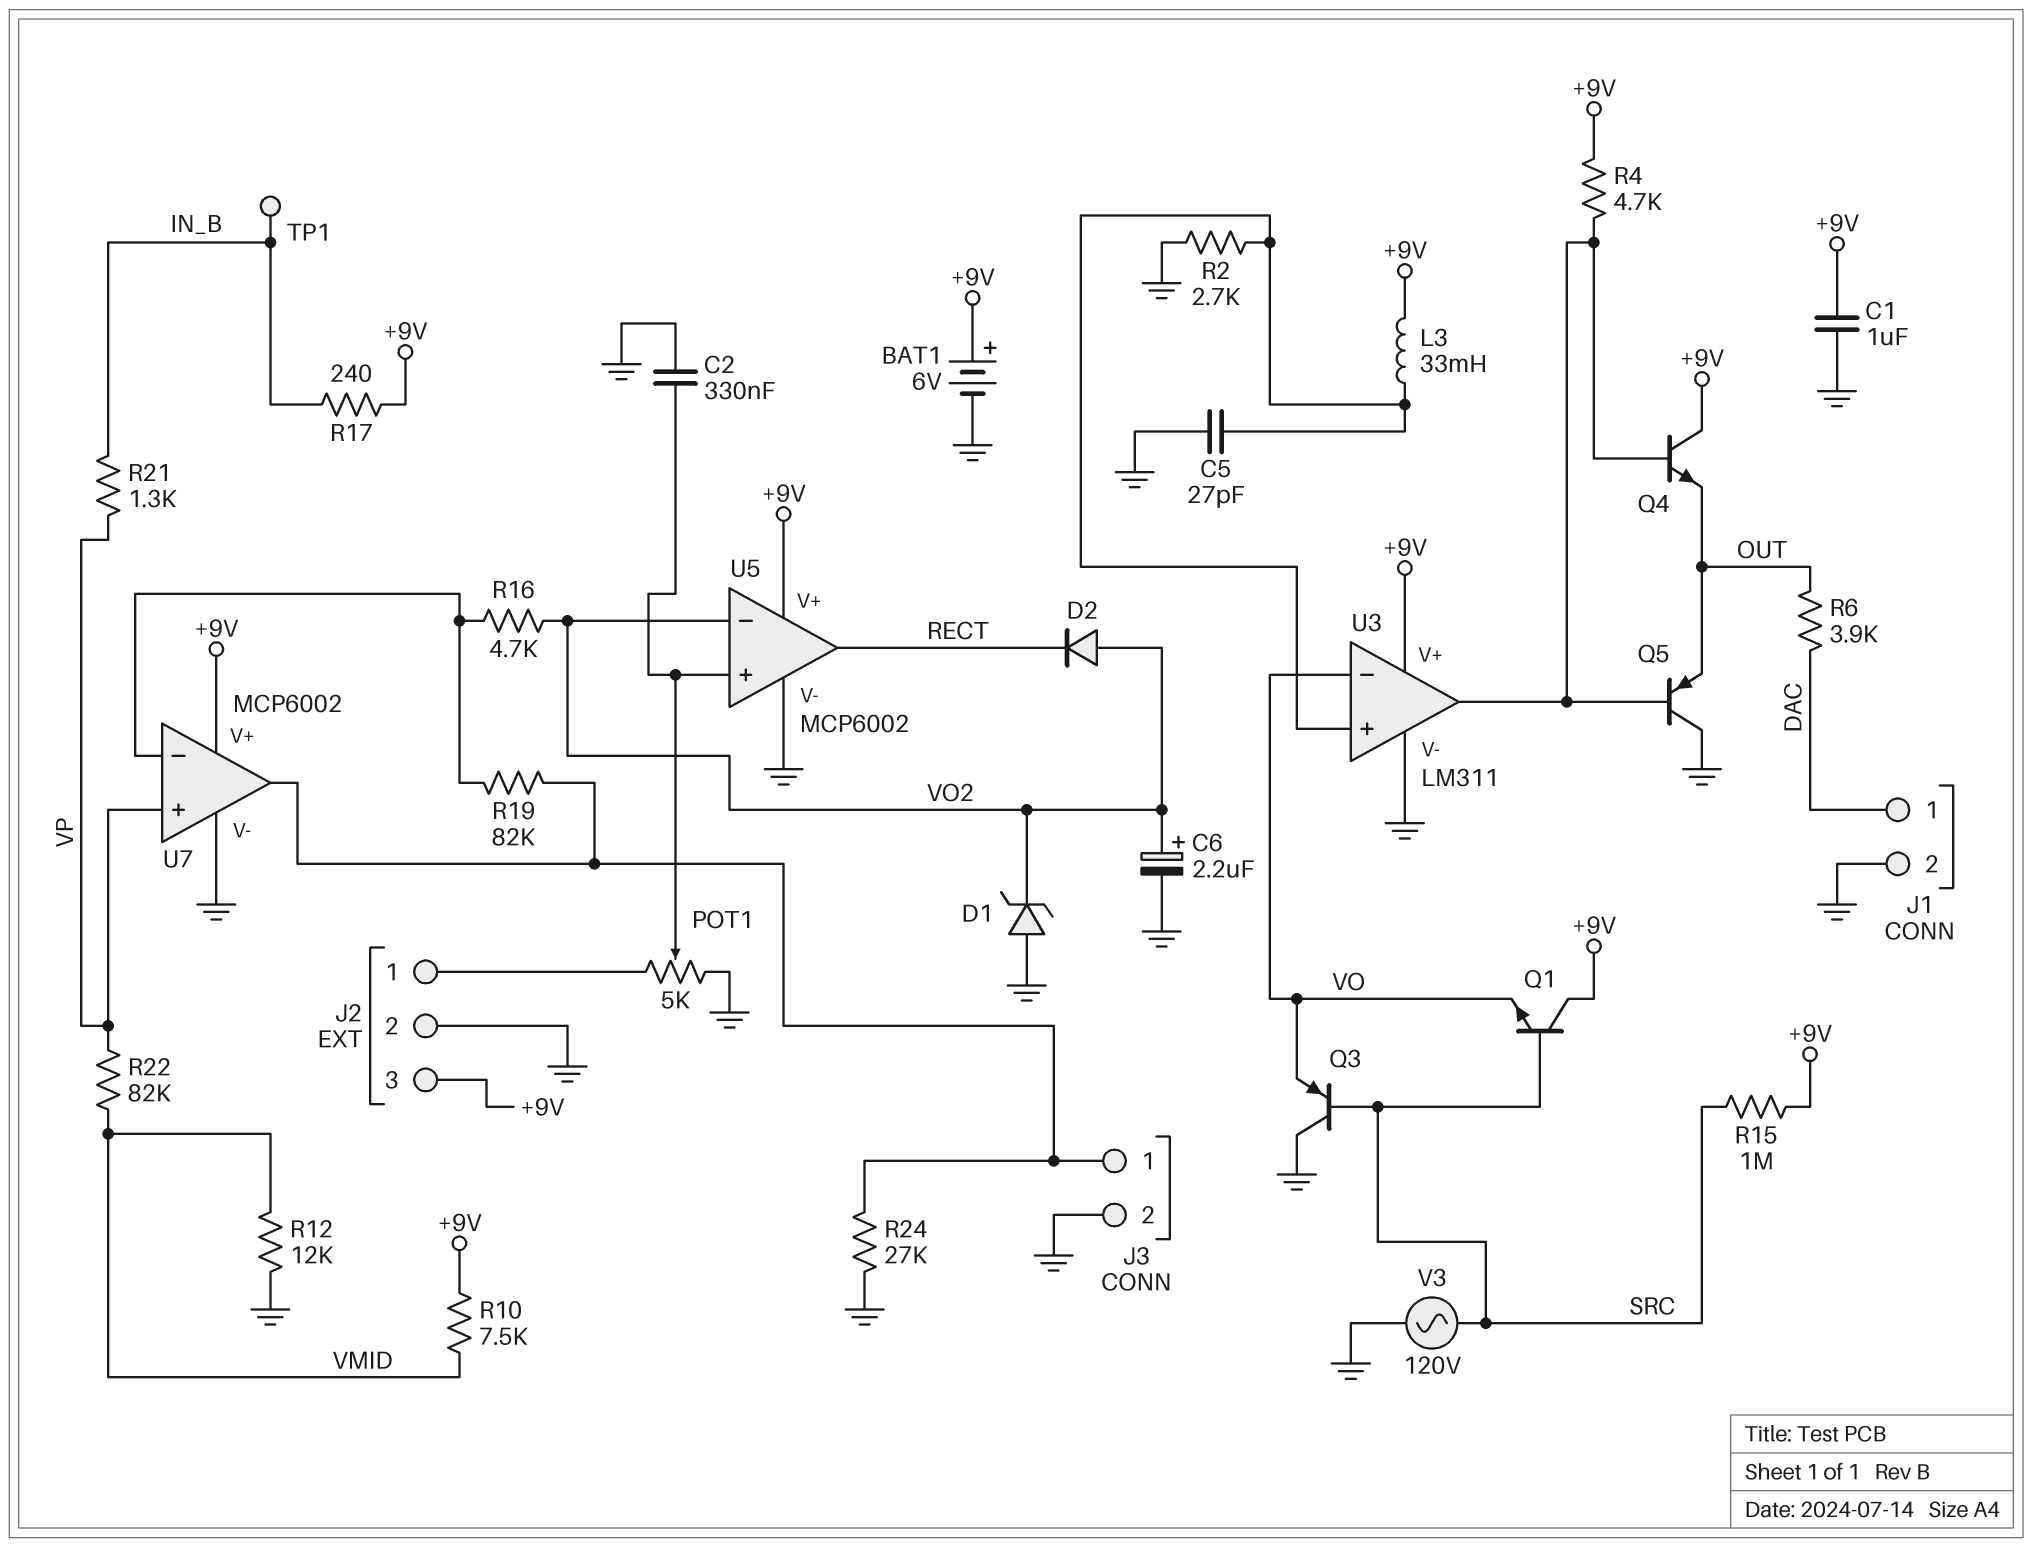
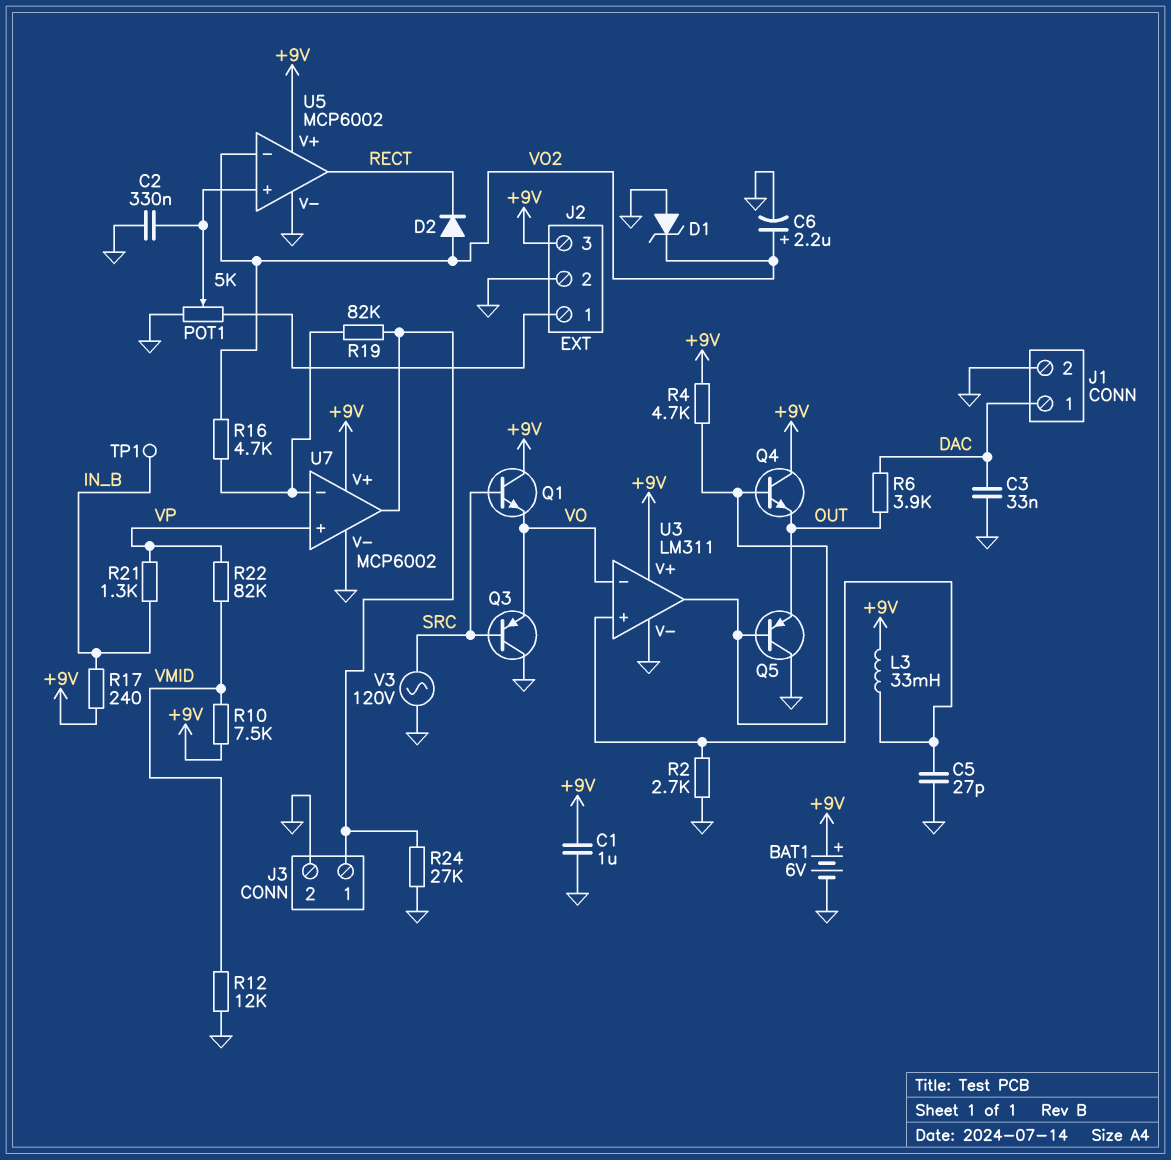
C3: none -> 33nF (DAC, GND)
R15: 1M (+9V, SRC) -> none

